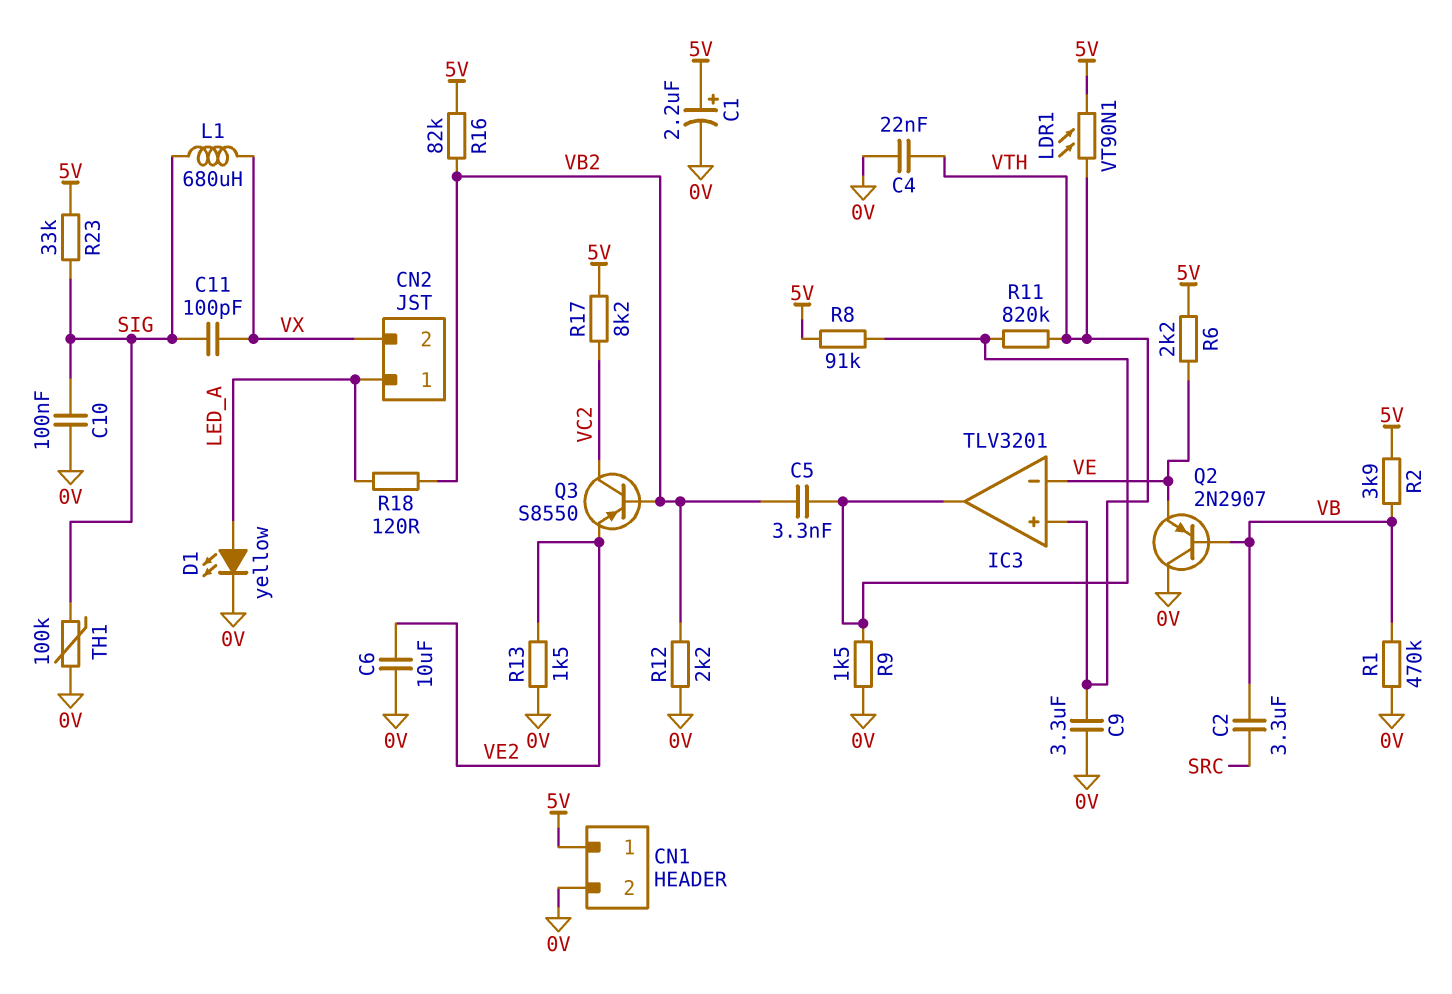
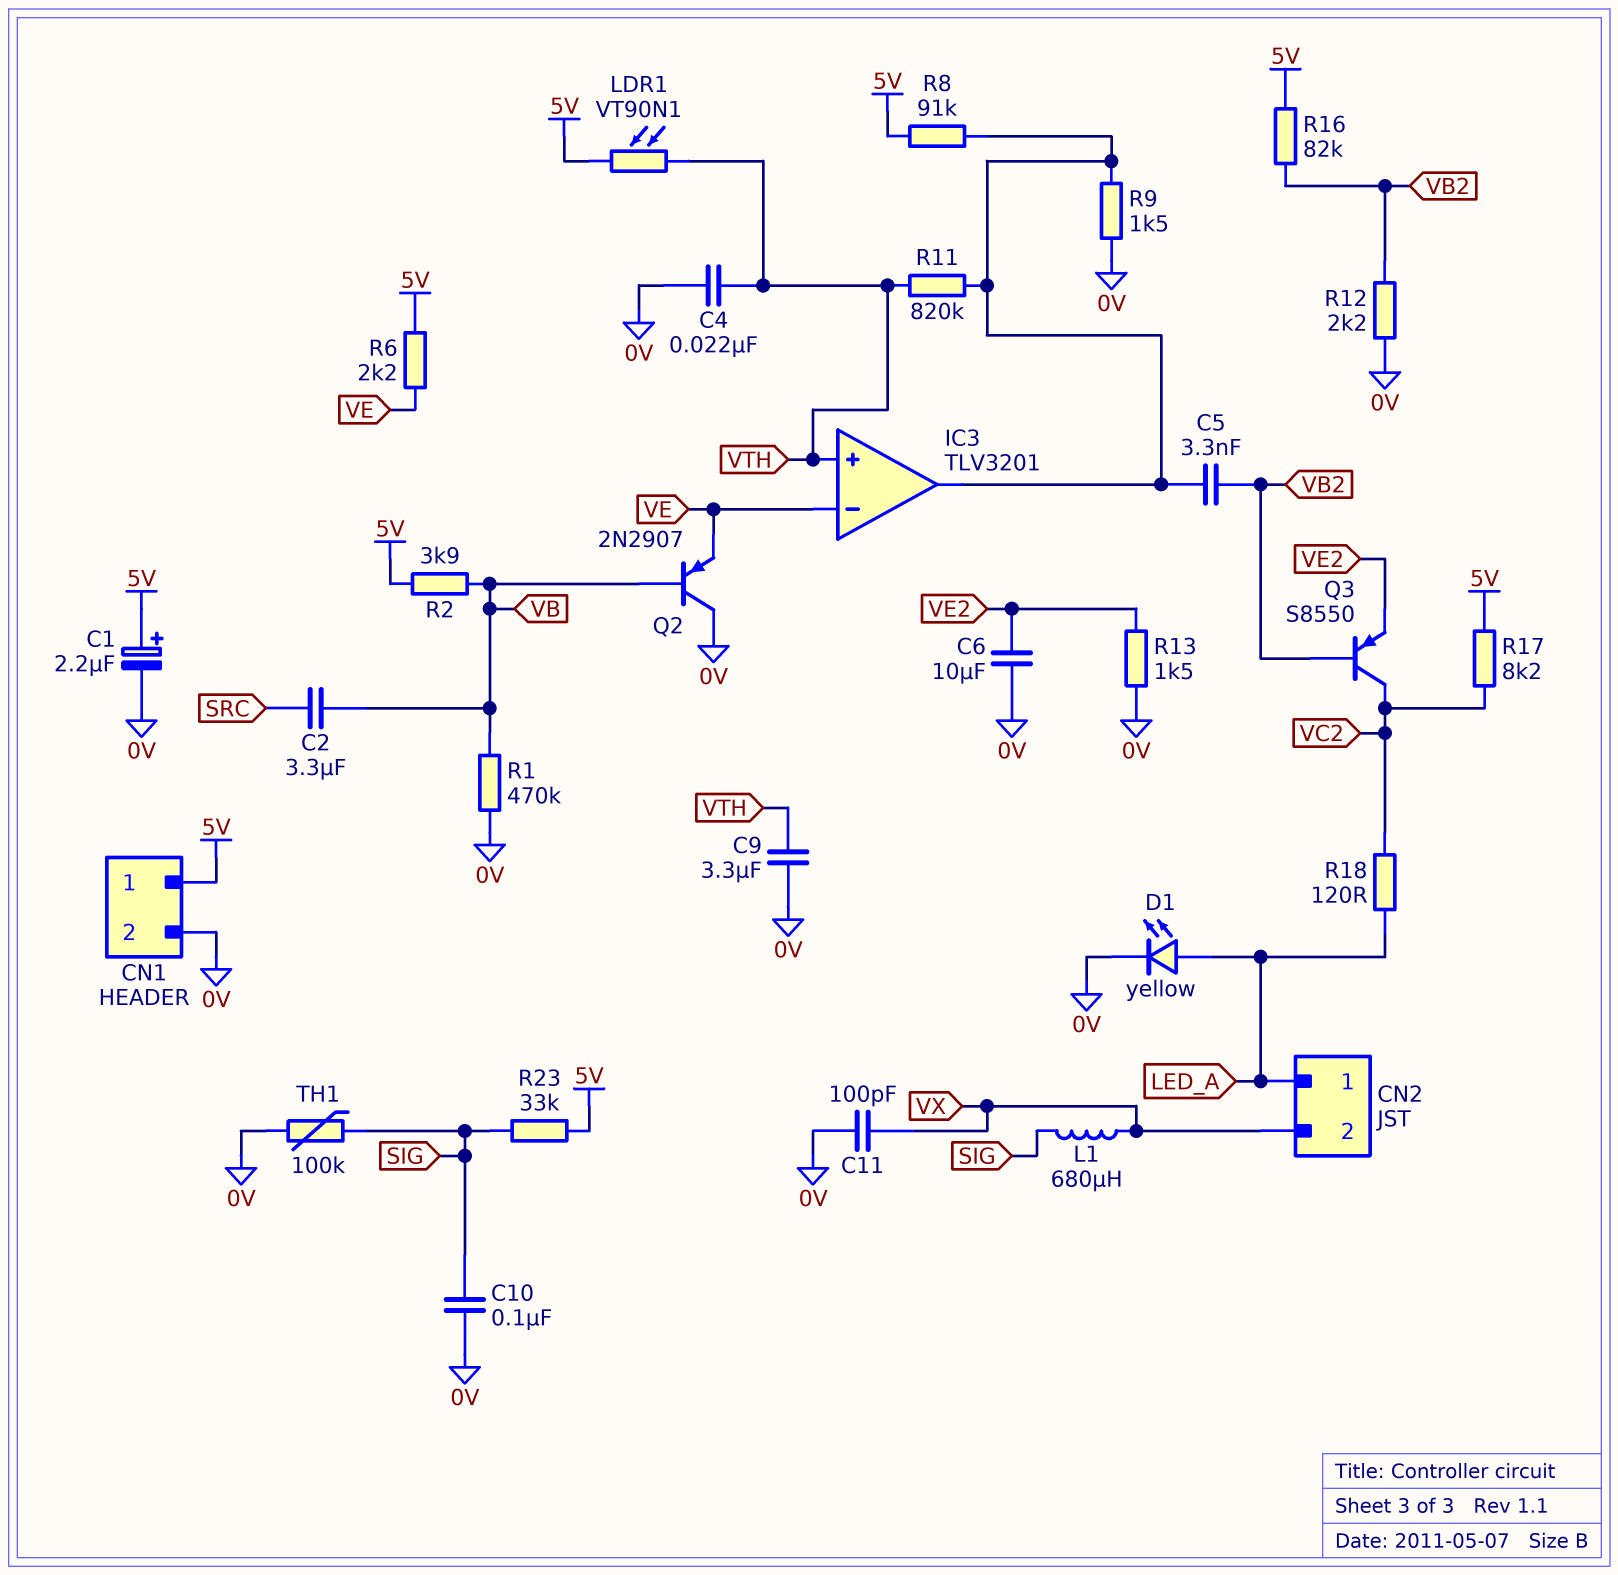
C11: 100pF (SIG, VX) -> 100pF (0V, VX)
R18: 120 (LED_A, VB2) -> 120 (LED_A, VC2)

